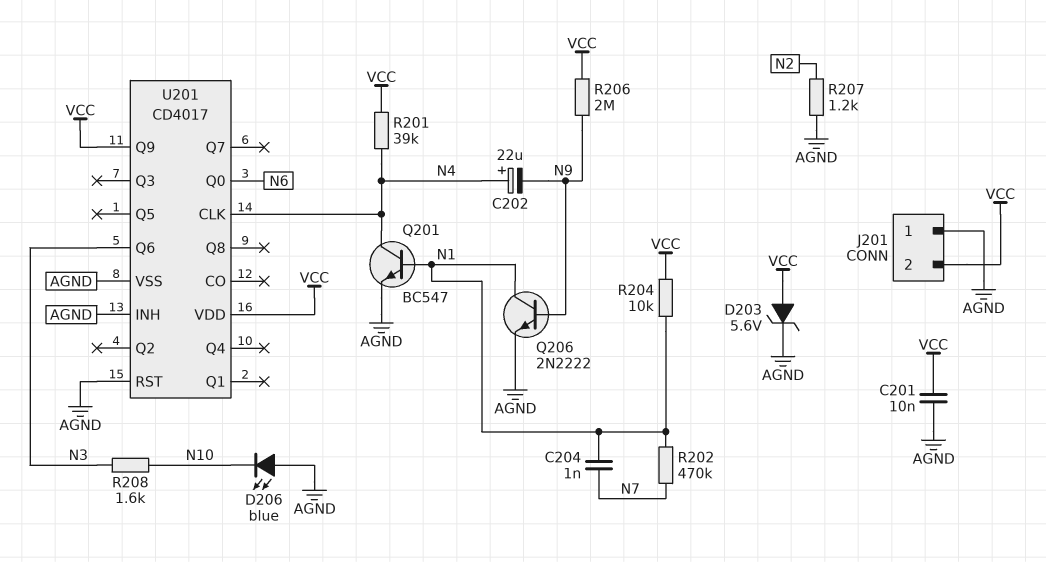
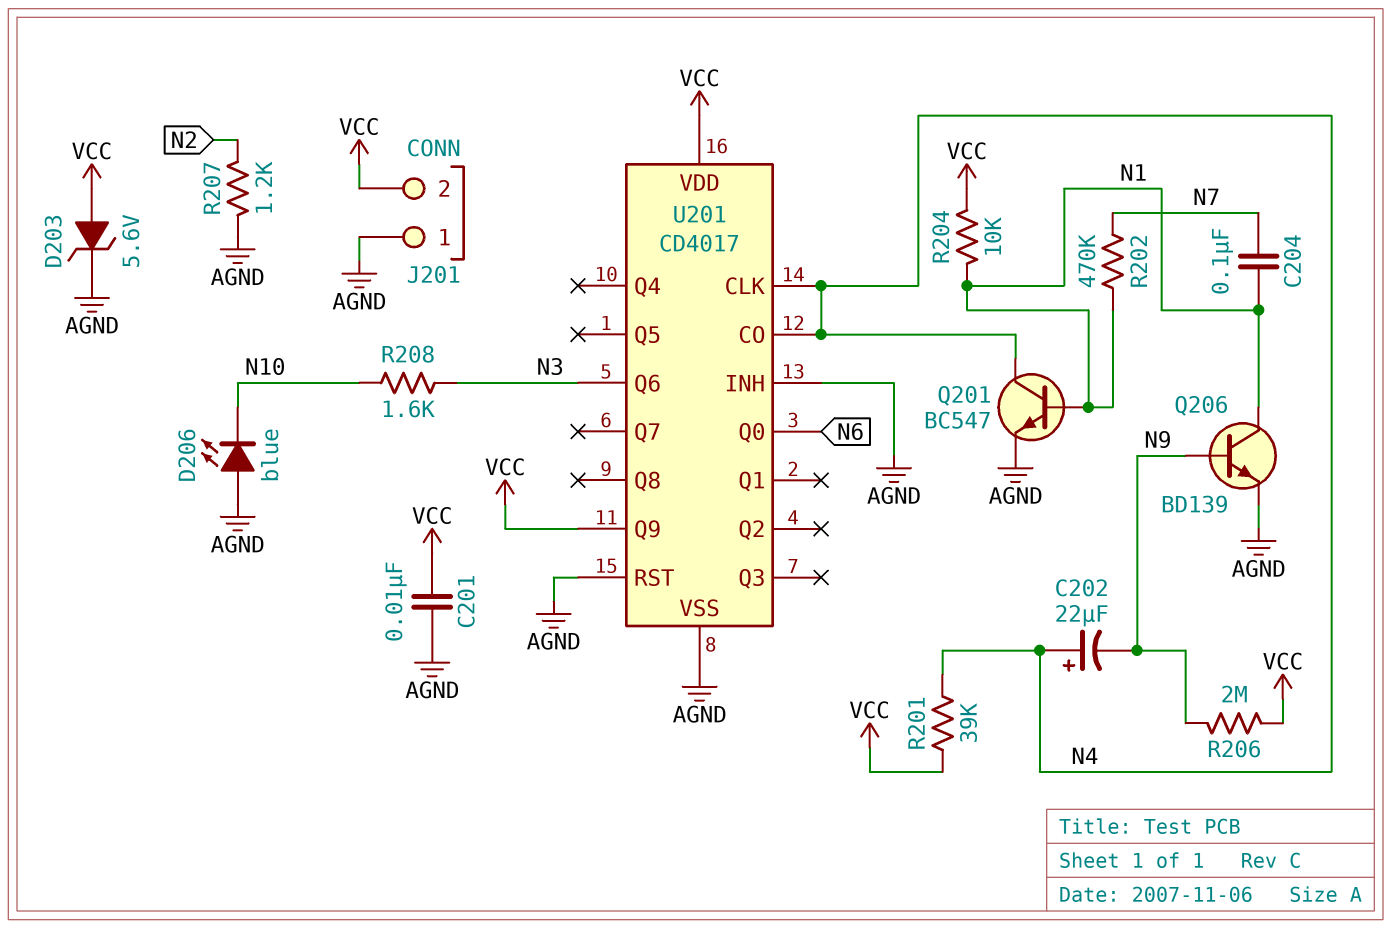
C204: 1nF (N1, N7) -> 100nF (N1, N7)
Q206: NPN 2N2222 (B N9, C N1, E AGND) -> NPN BD139 (B N9, C N1, E AGND)
U201 pin CO: none -> N4

